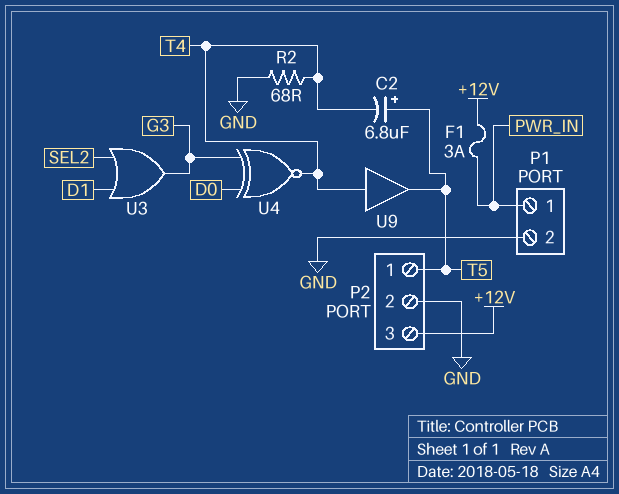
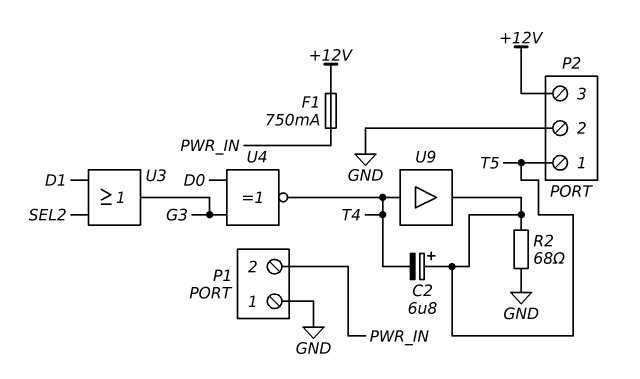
F1: 3A (+12V, PWR_IN) -> 750mA (+12V, PWR_IN)
P1 pin 1: PWR_IN -> GND
P1 pin 2: GND -> PWR_IN
R2: 68 (GND, T4) -> 68 (GND, T5)

